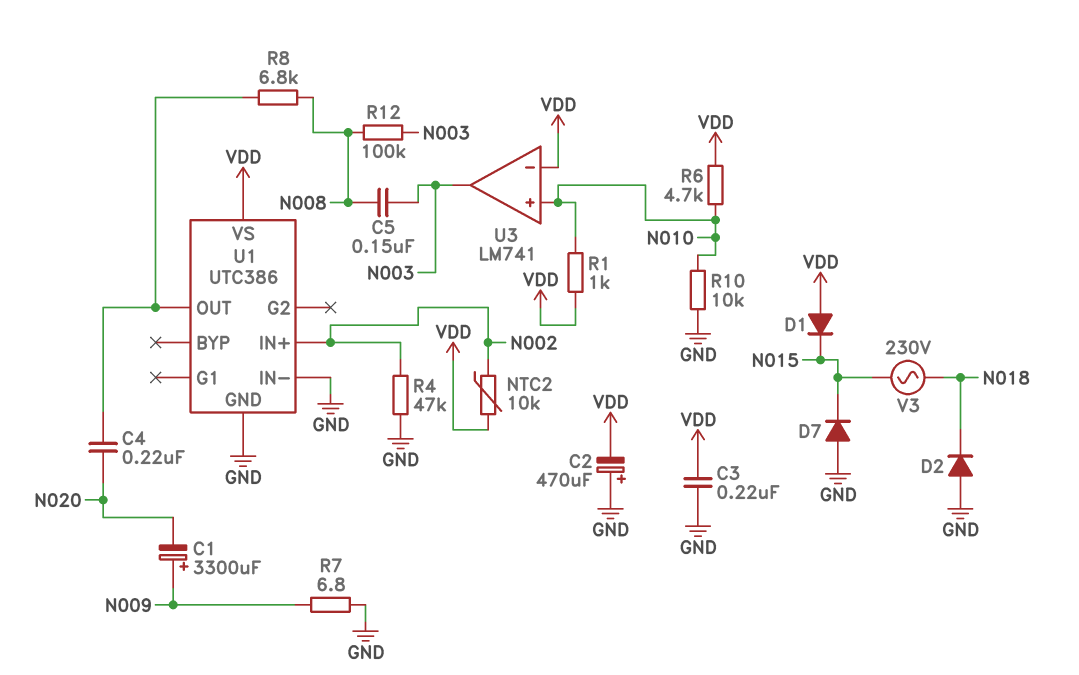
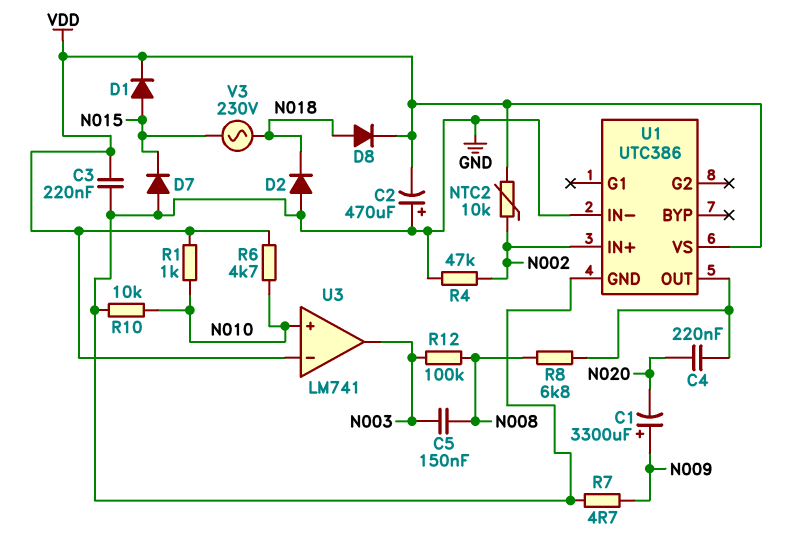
D1: diode (A VDD, K N015) -> diode (A N015, K VDD)
D8: none -> diode (A N018, K VDD)
R7: 6.8 (GND, N009) -> 4.7 (GND, N009)

